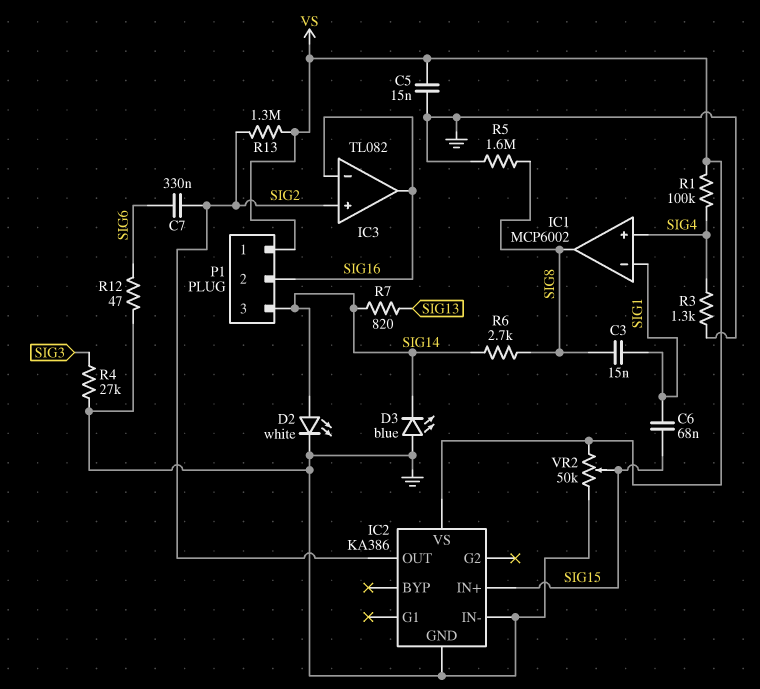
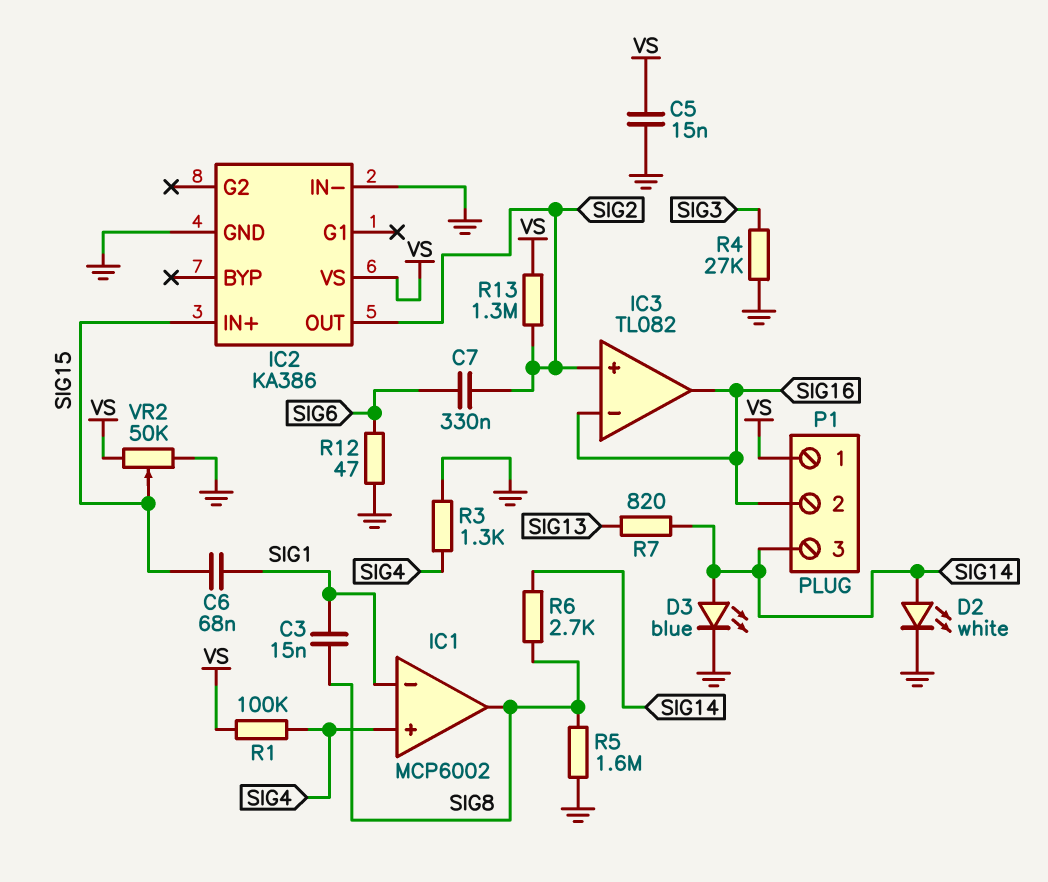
D3: LED blue (A GND, K SIG14) -> LED blue (A SIG14, K GND)

